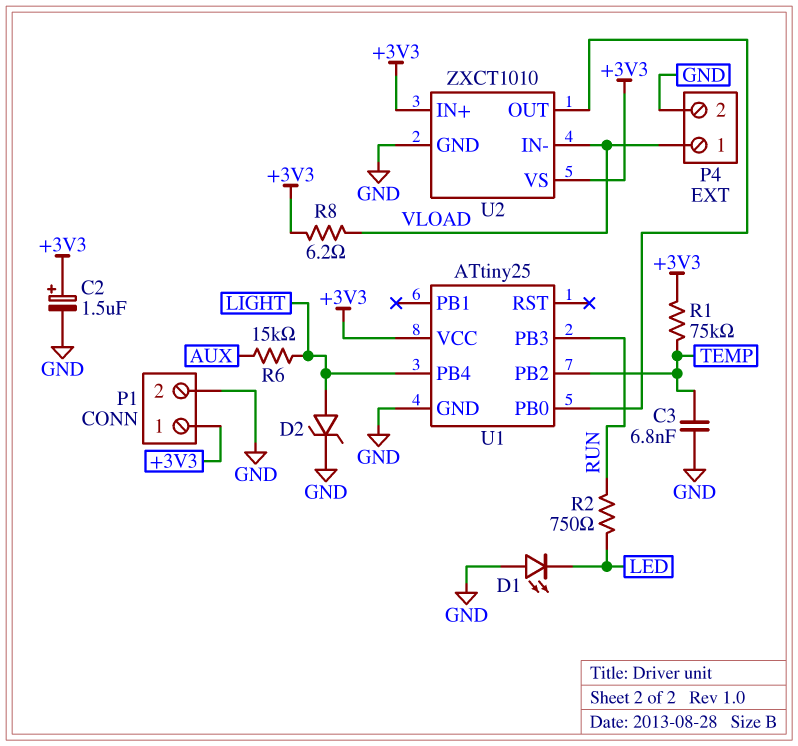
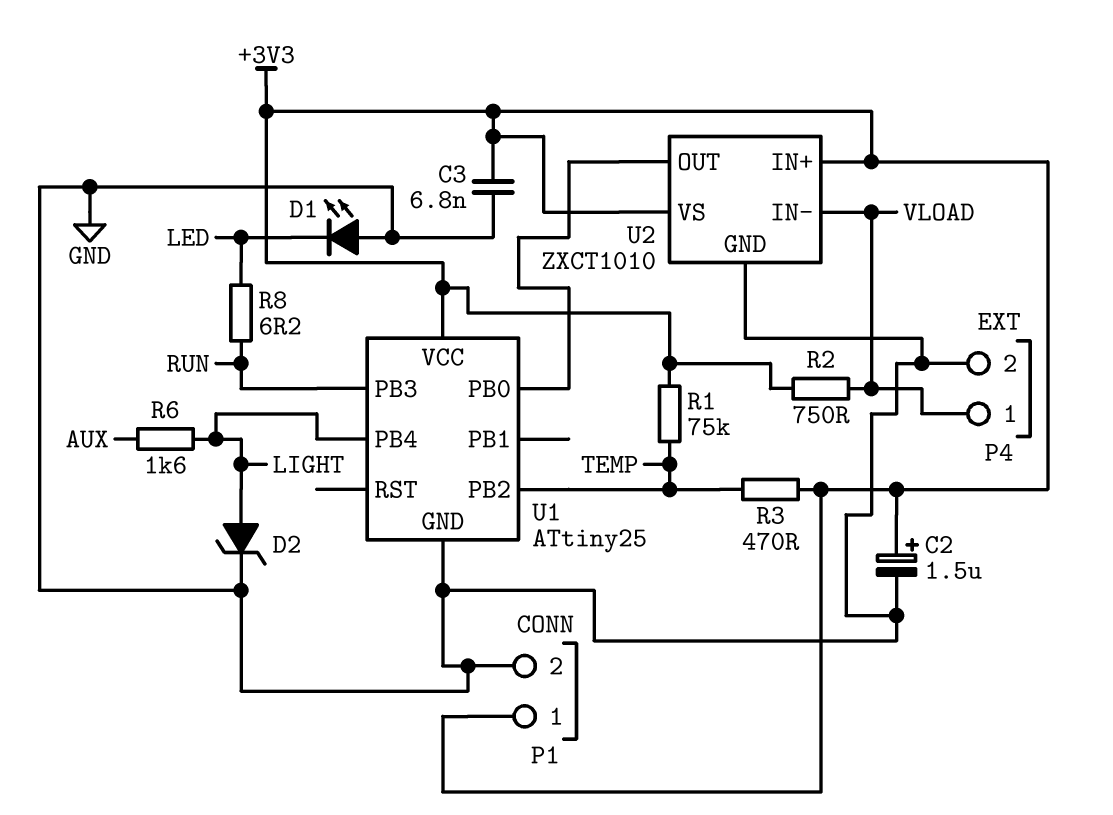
C3: 6.8nF (GND, TEMP) -> 6.8nF (+3V3, GND)
R2: 750 (LED, RUN) -> 750 (+3V3, VLOAD)
R3: none -> 470 (+3V3, TEMP)
R6: 15k (AUX, LIGHT) -> 1.6k (AUX, LIGHT)
R8: 6.2 (+3V3, VLOAD) -> 6.2 (LED, RUN)

